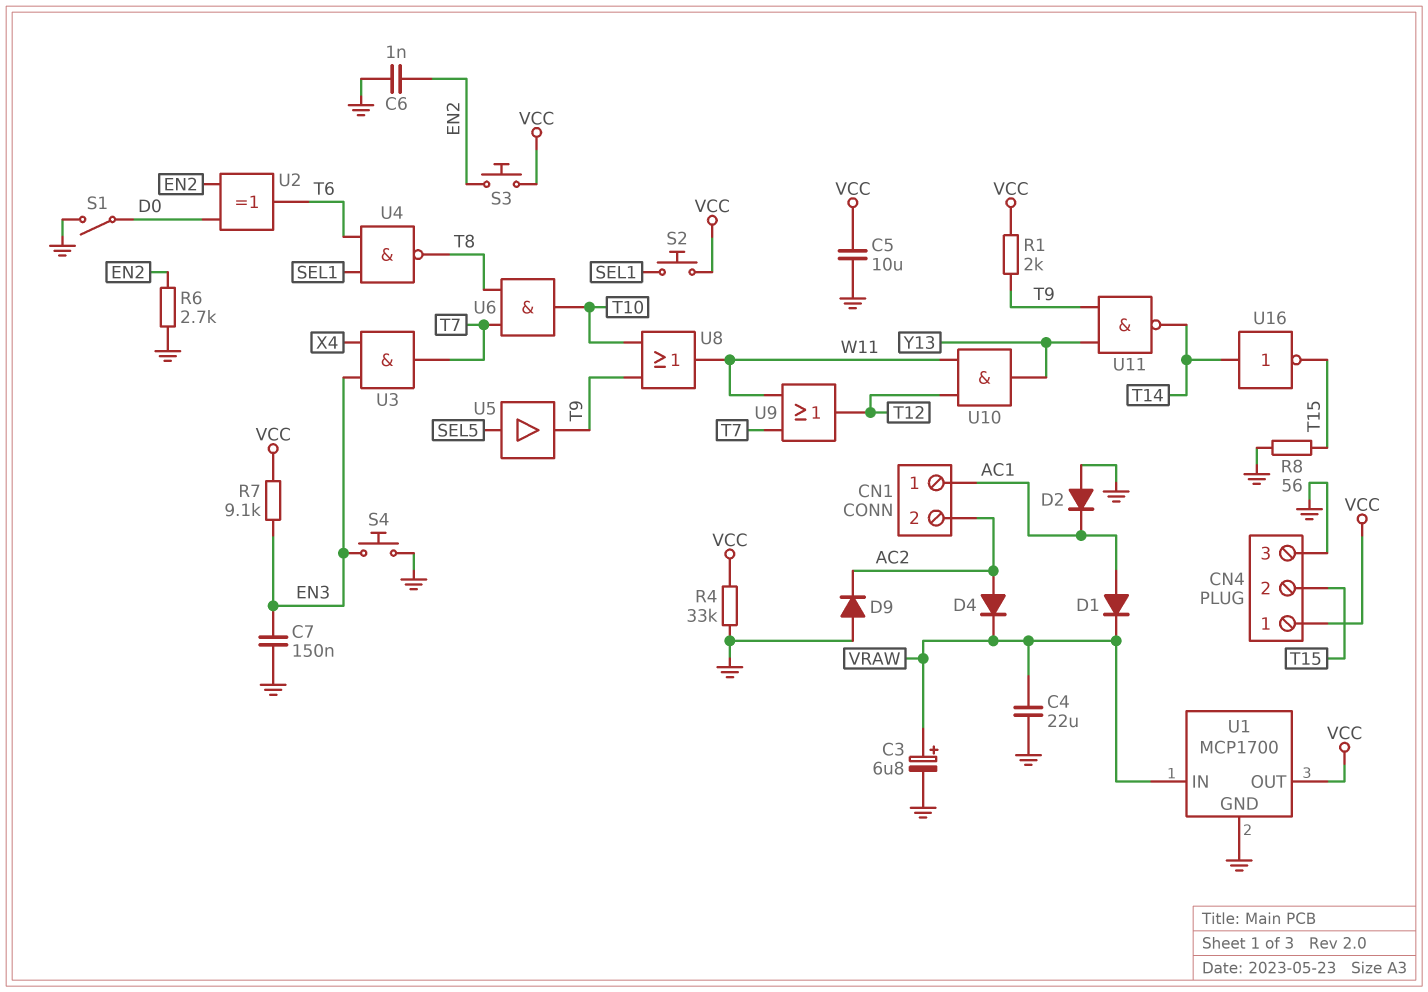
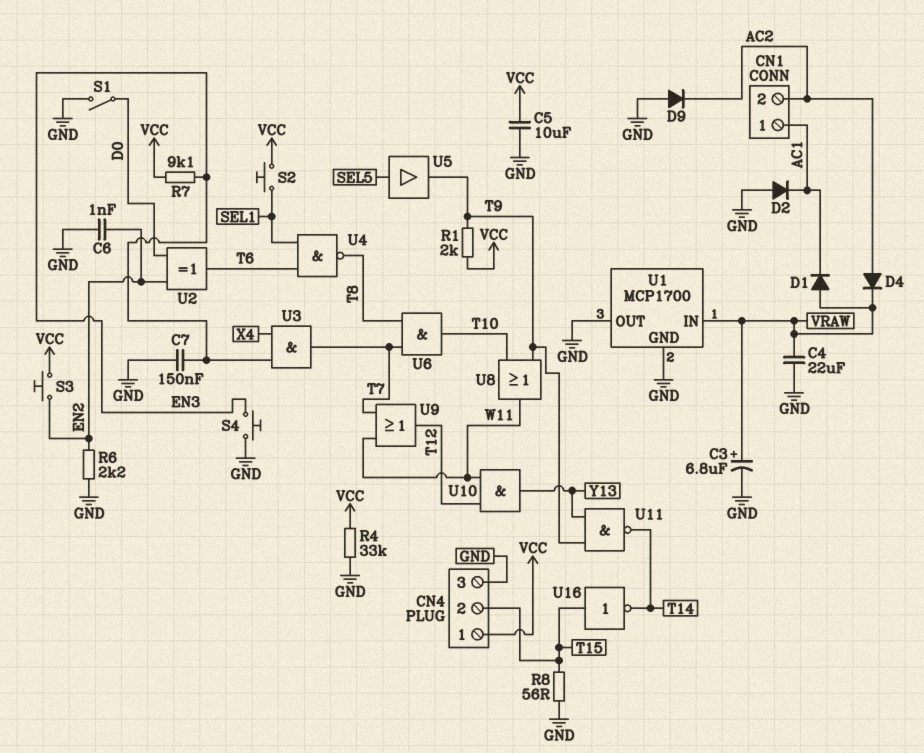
D1: diode (A AC1, K VRAW) -> diode (A VRAW, K AC1)
R6: 2.7k (EN2, GND) -> 2.2k (EN2, GND)
U1 pin OUT: VCC -> GND
U16: NOT (in T14, out T15) -> NOT (in T15, out T14)

